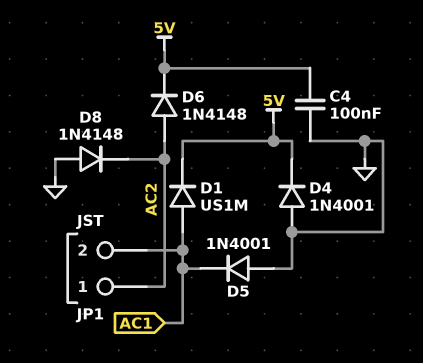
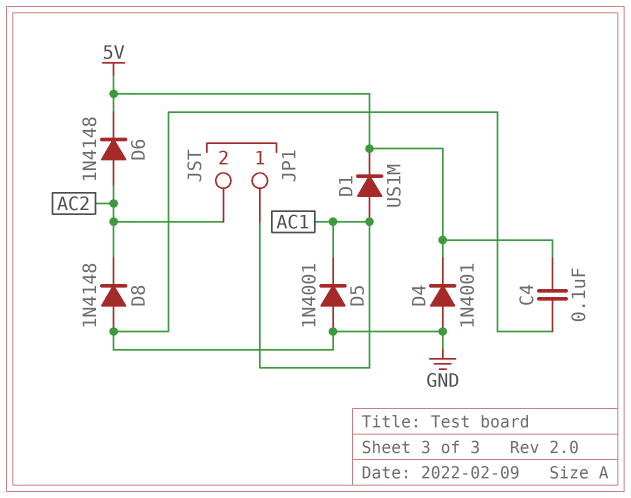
JP1 pin 1: AC2 -> AC1
JP1 pin 2: AC1 -> AC2

